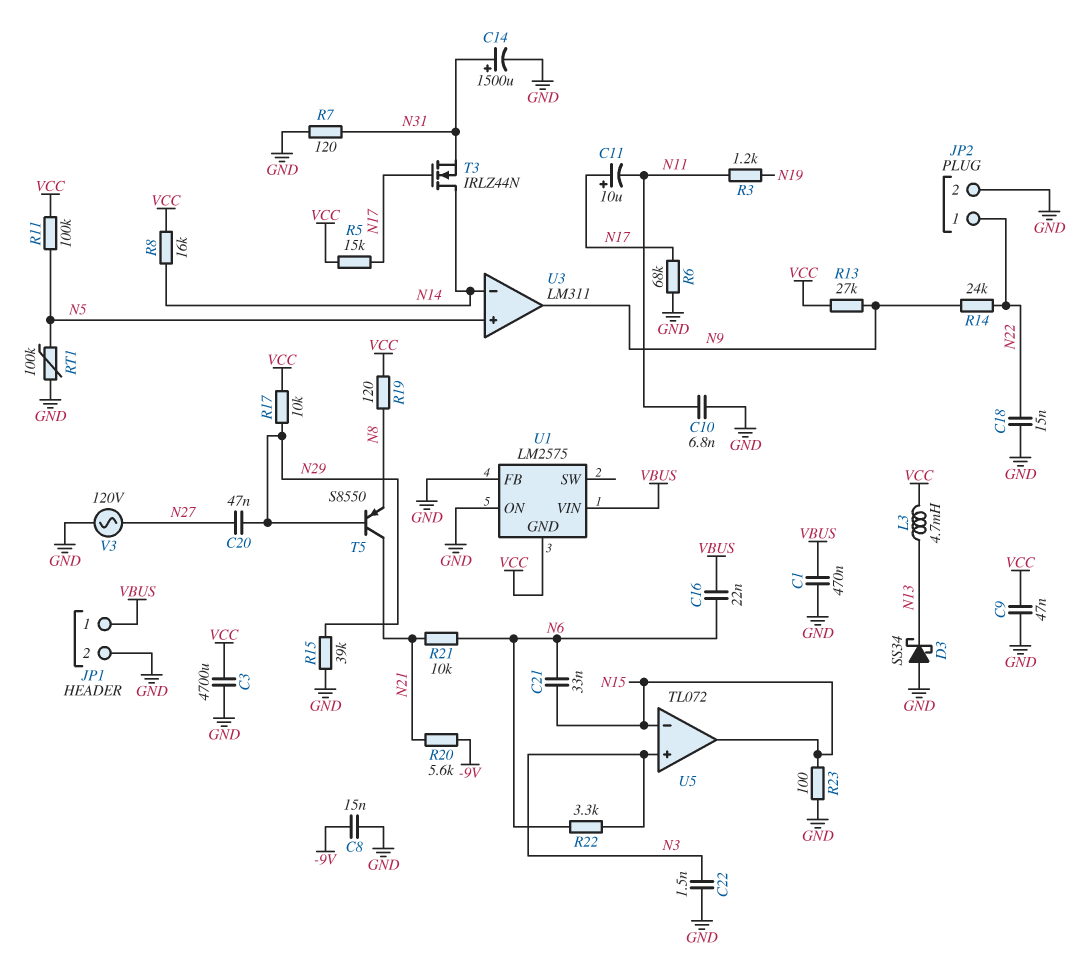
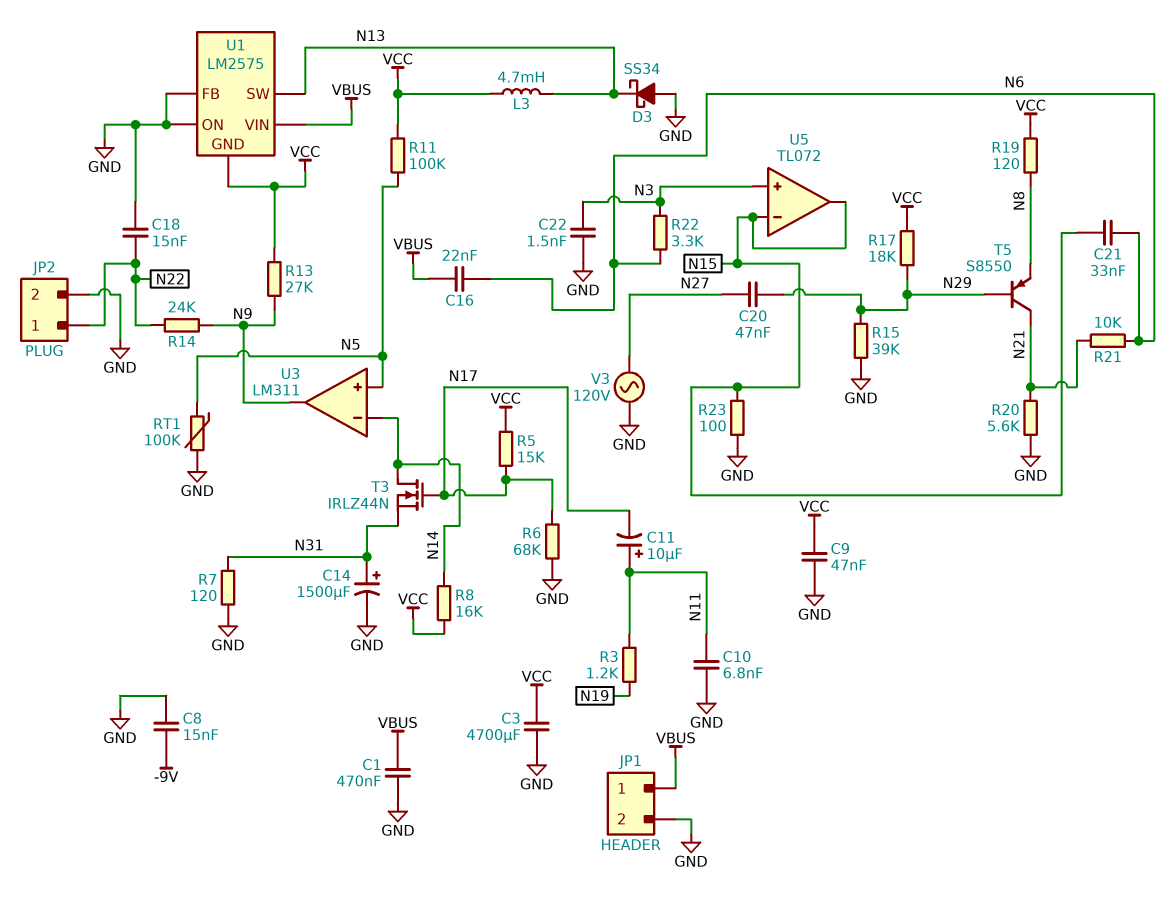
C11: 10uF (plus N17, minus N11) -> 10uF (plus N11, minus N17)
R17: 10k (N29, VCC) -> 18k (N29, VCC)
R20: 5.6k (-9V, N21) -> 5.6k (GND, N21)
U1 pin SW: none -> N13

